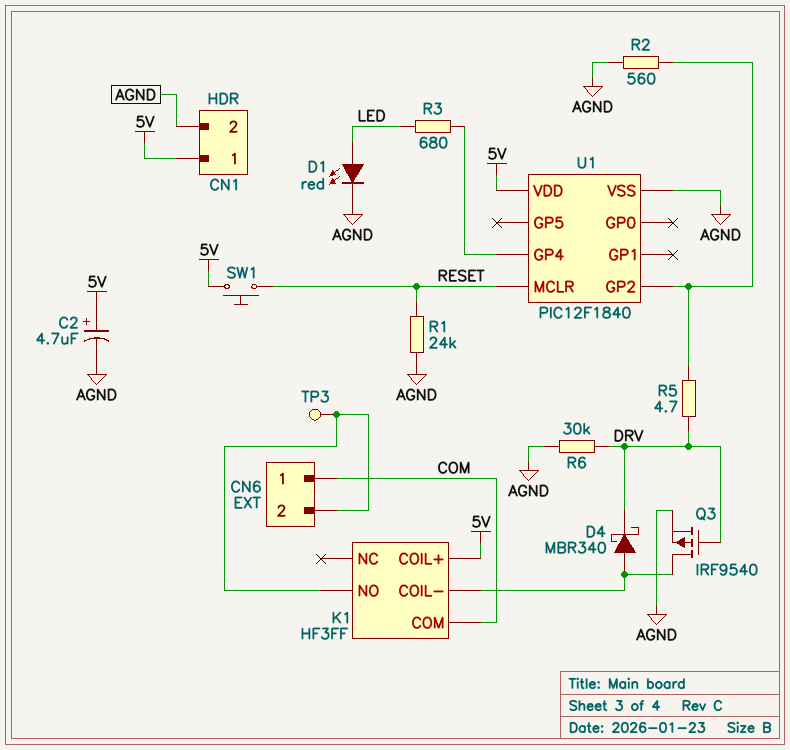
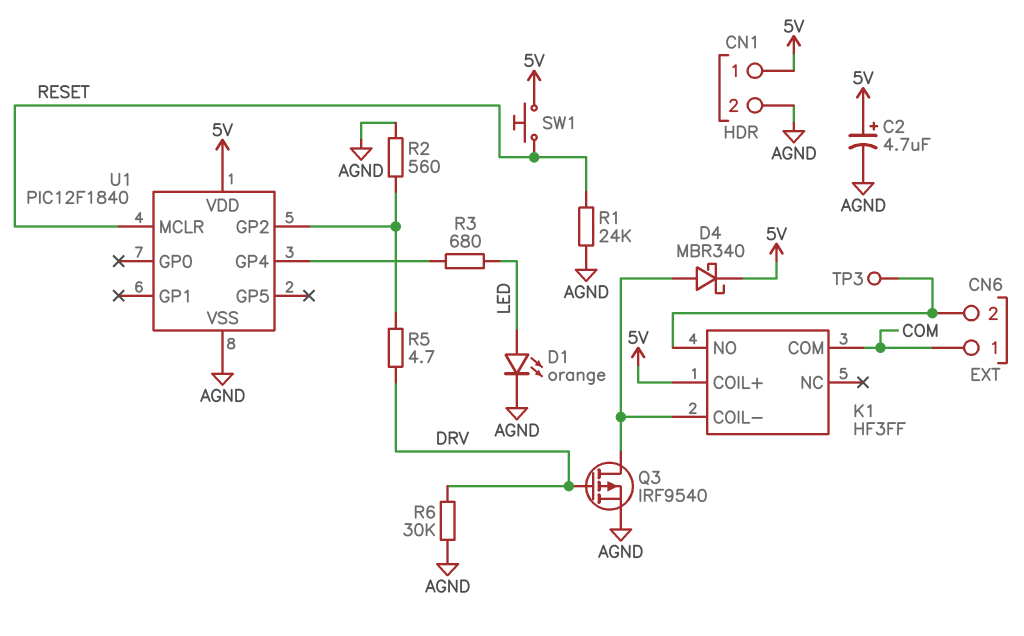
D1: LED red (A LED, K AGND) -> LED orange (A LED, K AGND)
D4: schottky MBR340 (A K1/COIL-, K DRV) -> schottky MBR340 (A K1/COIL-, K 5V)

